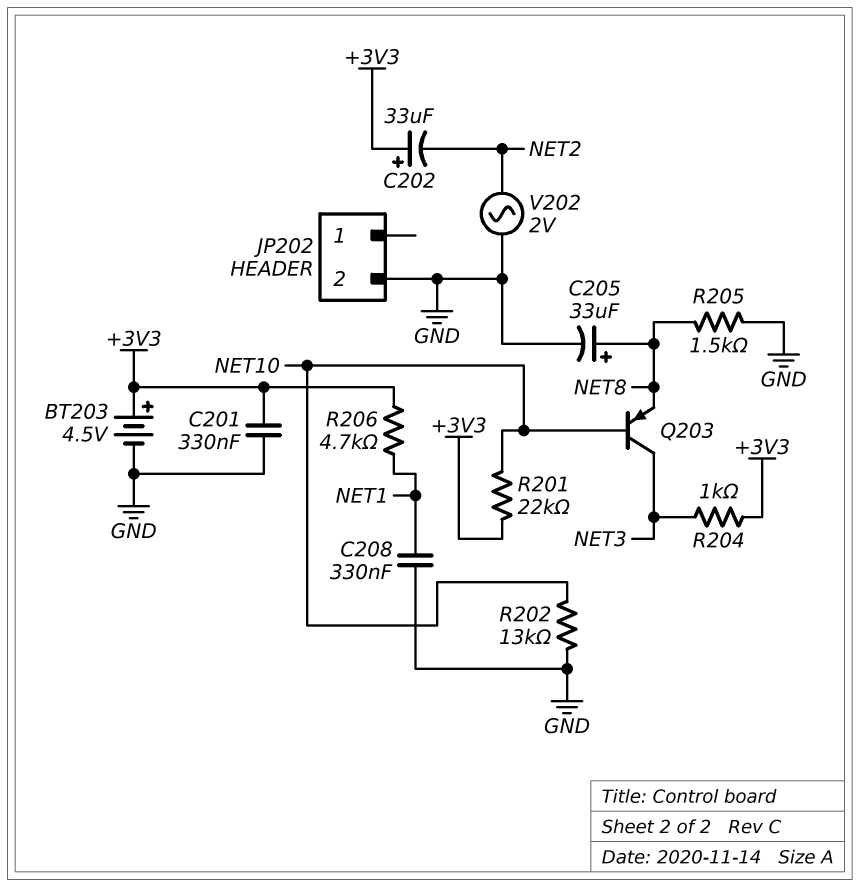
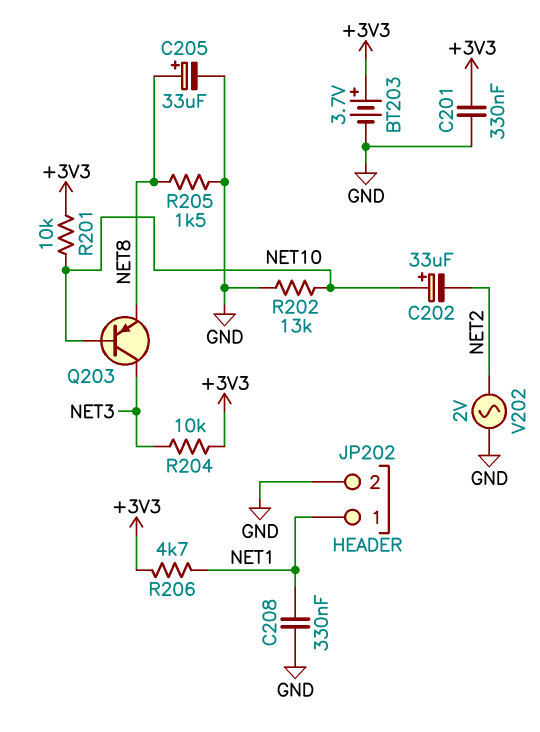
BT203: 4.5V (plus +3V3, minus GND) -> 3.7V (plus +3V3, minus GND)
C202: 33uF (plus +3V3, minus NET2) -> 33uF (plus NET10, minus NET2)
JP202 pin 1: none -> NET1
R201: 22k (+3V3, NET10) -> 10k (+3V3, NET10)
R204: 1k (+3V3, NET3) -> 10k (+3V3, NET3)

